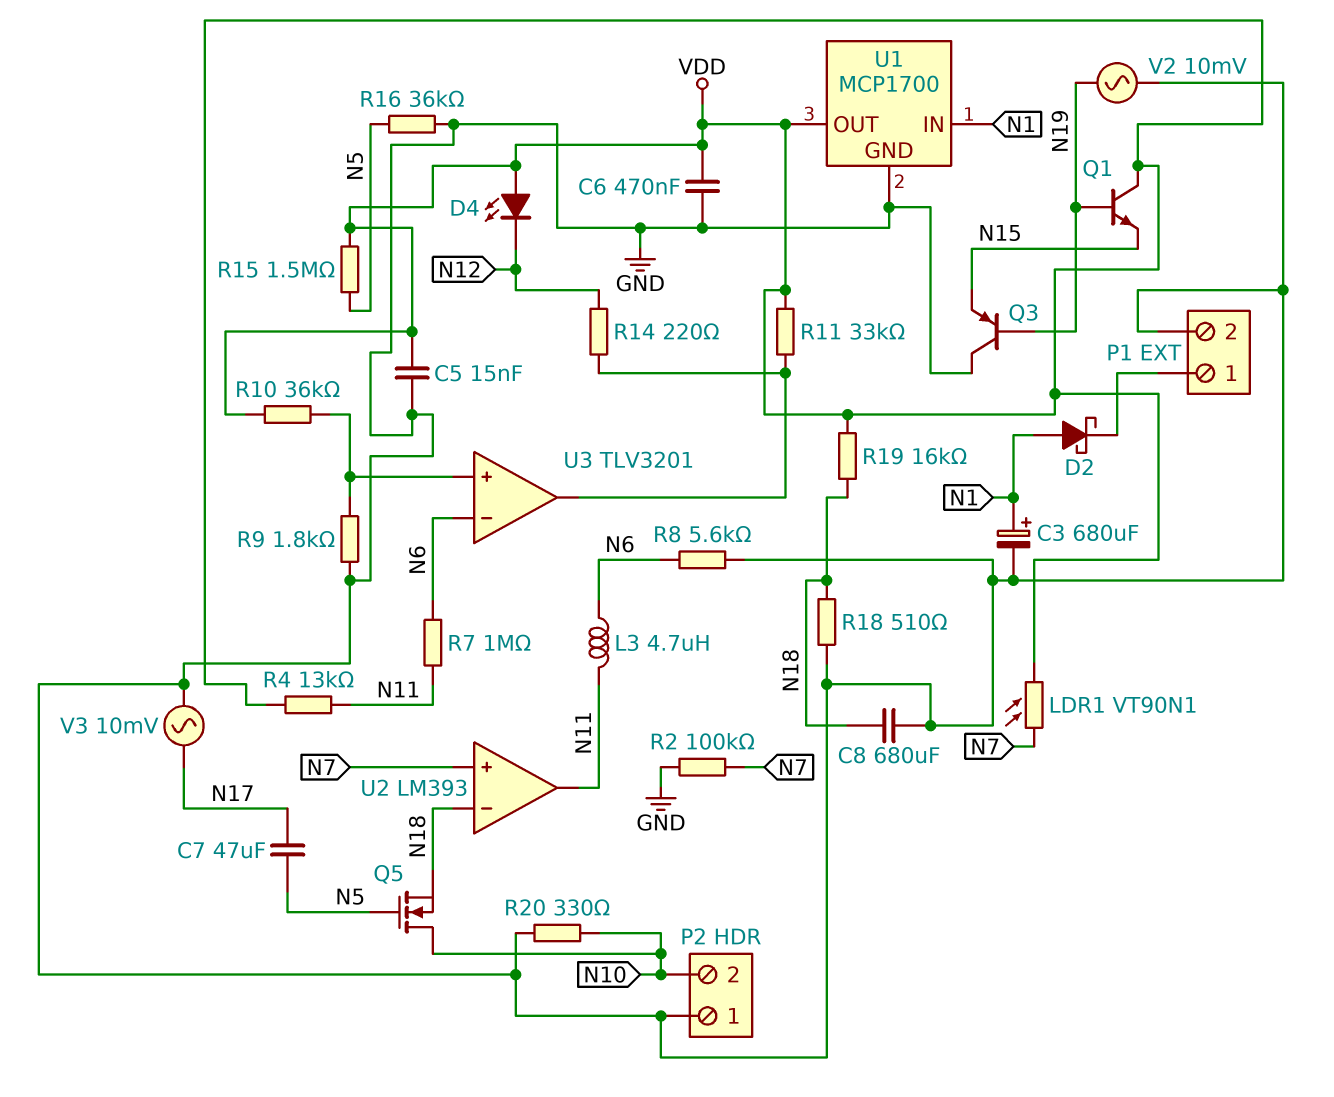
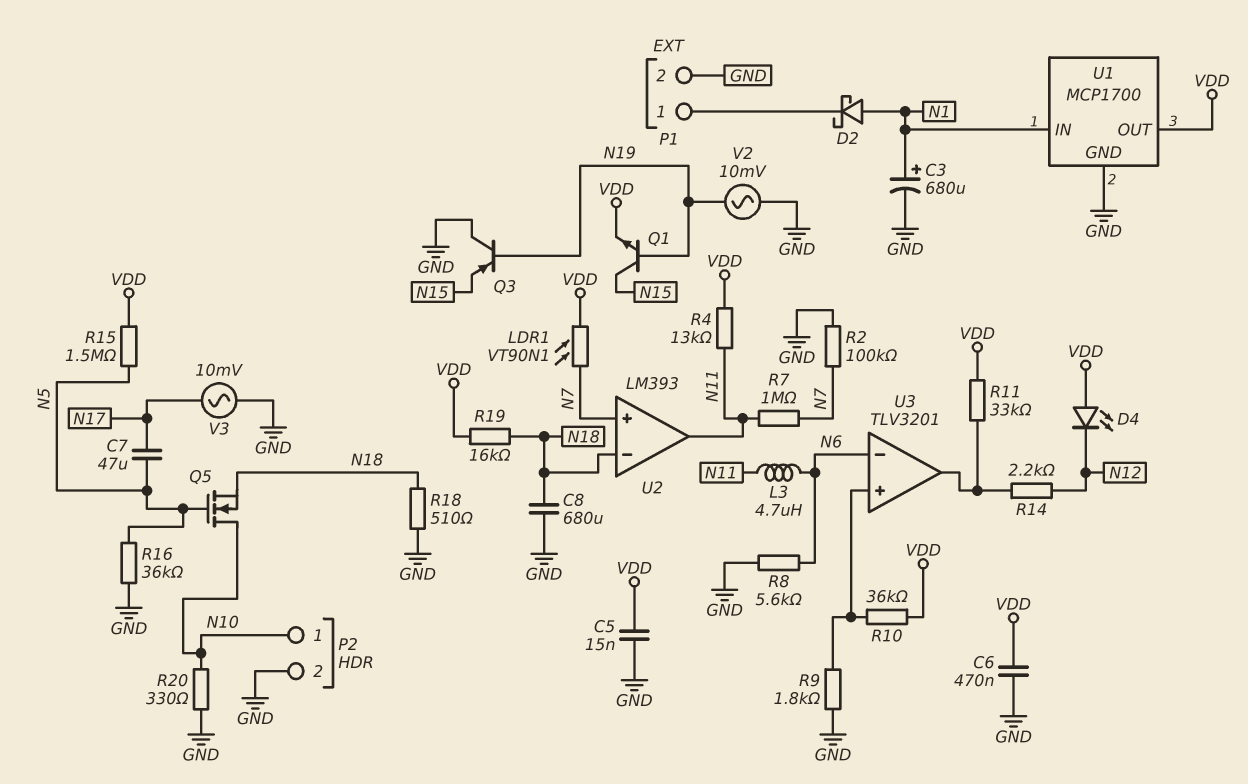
P2 pin 1: GND -> N10
P2 pin 2: N10 -> GND
Q1: NPN (B N19, C VDD, E N15) -> NPN (B N19, C N15, E VDD)
R7: 1M (N6, N11) -> 1M (N7, N11)
R14: 220 (N12, U3/out) -> 2.2k (N12, U3/out)

